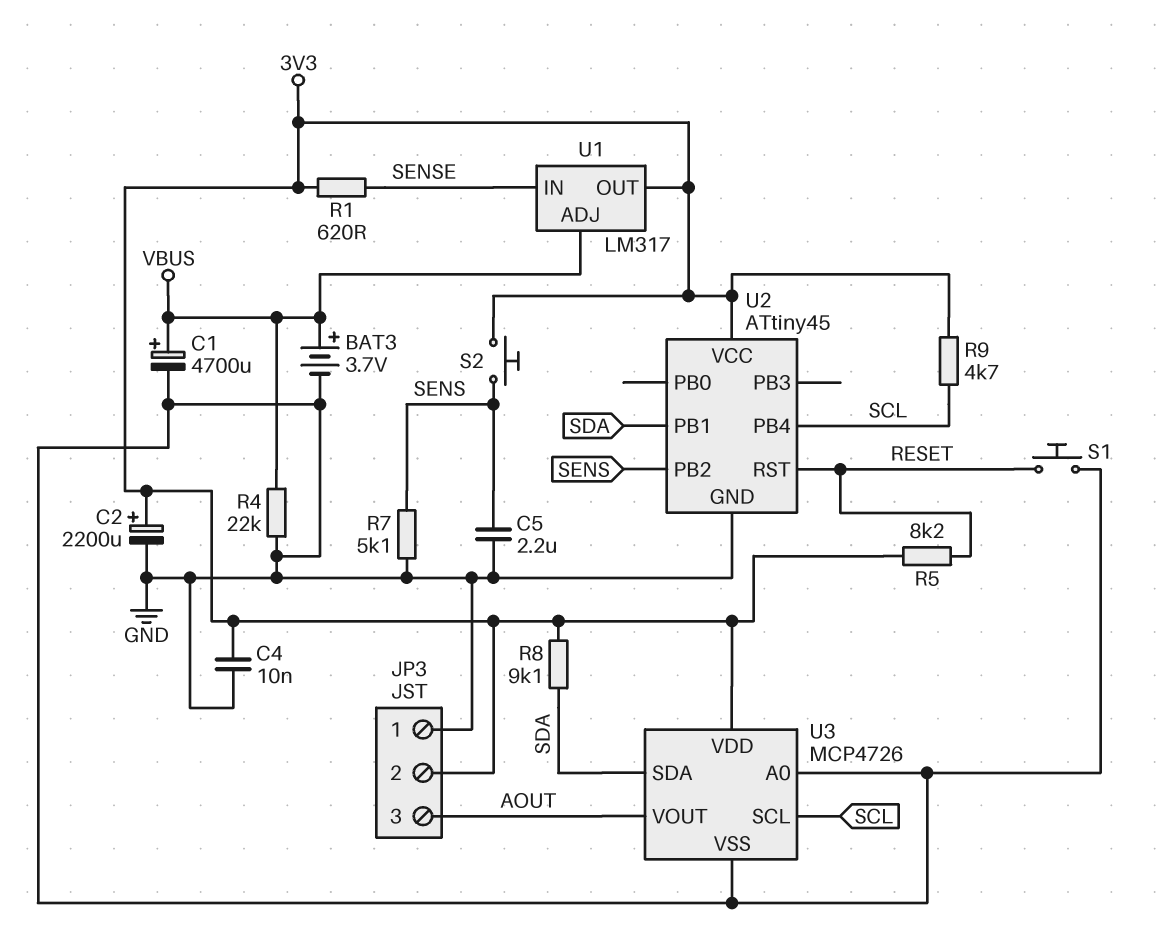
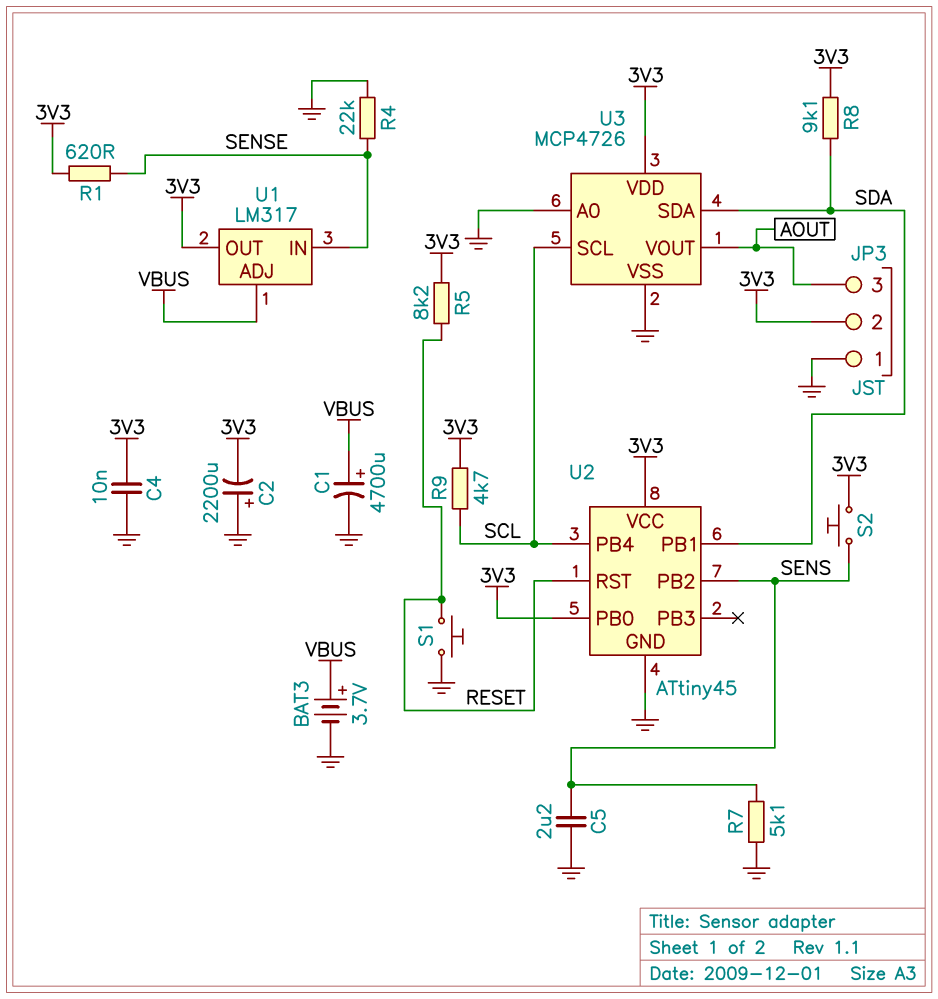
C2: 2200uF (plus 3V3, minus GND) -> 2200uF (plus GND, minus 3V3)
R4: 22k (GND, VBUS) -> 22k (GND, SENSE)
U2 pin PB0: none -> 3V3

